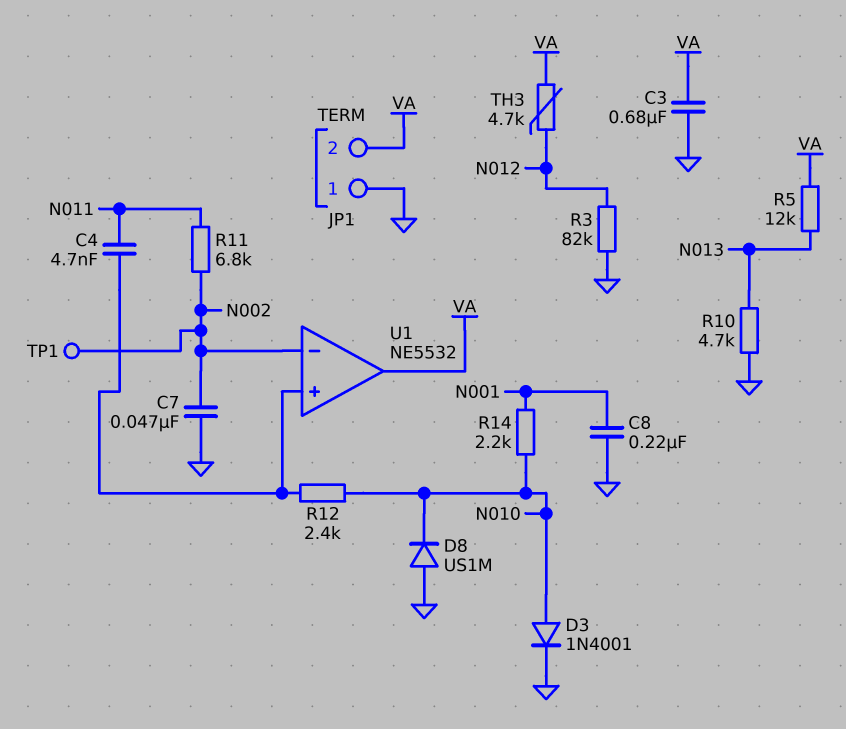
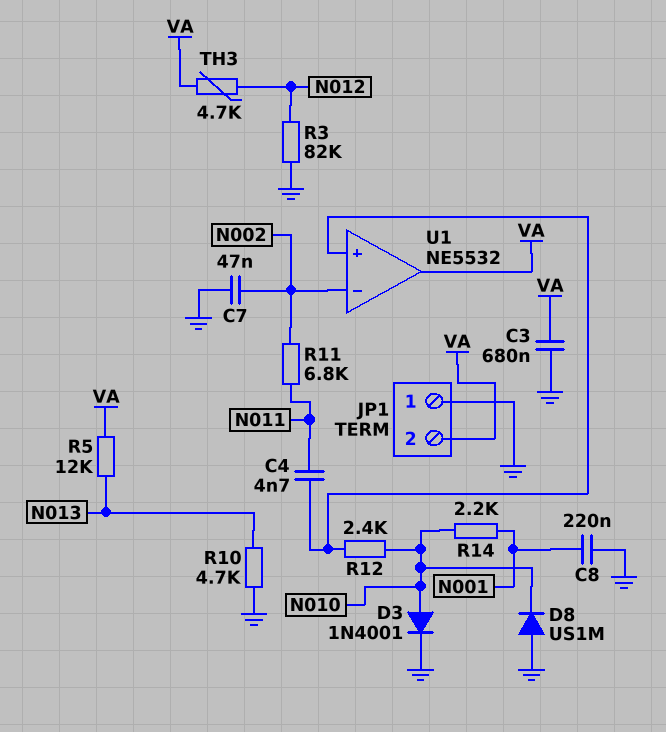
TP1: test point (N002) -> none

